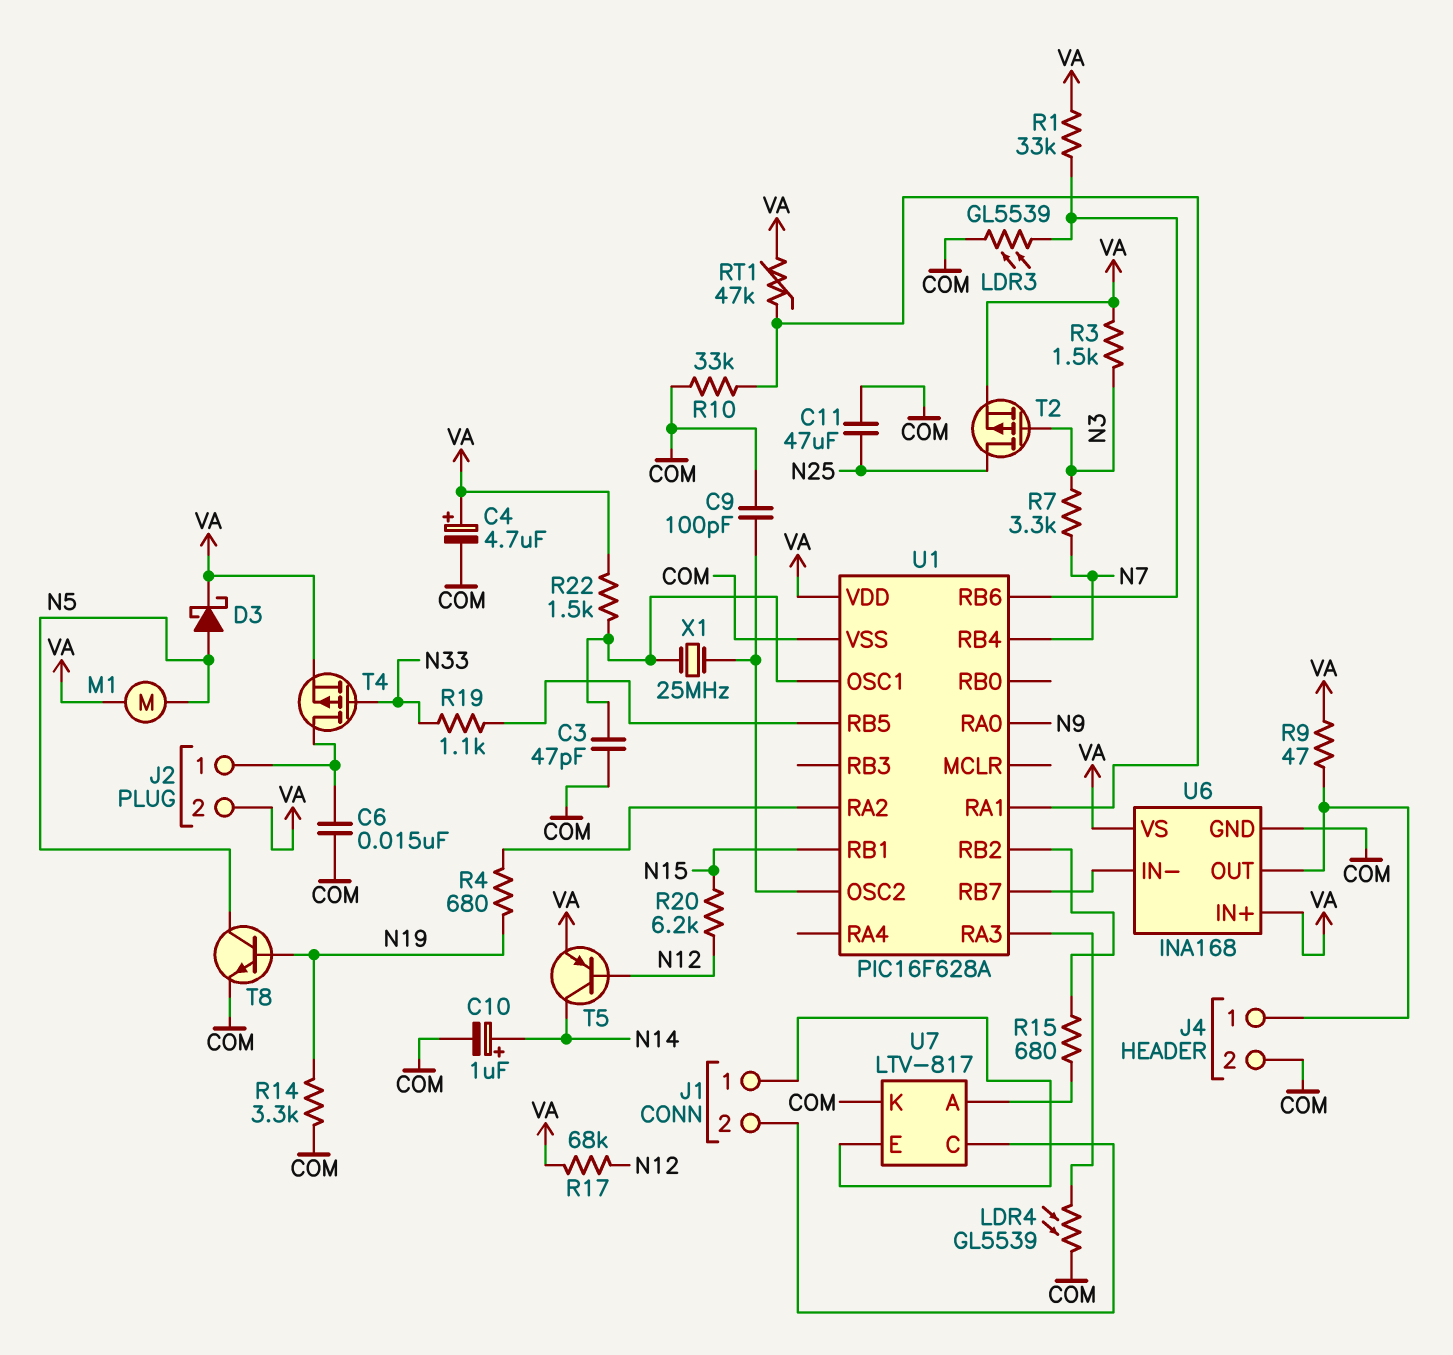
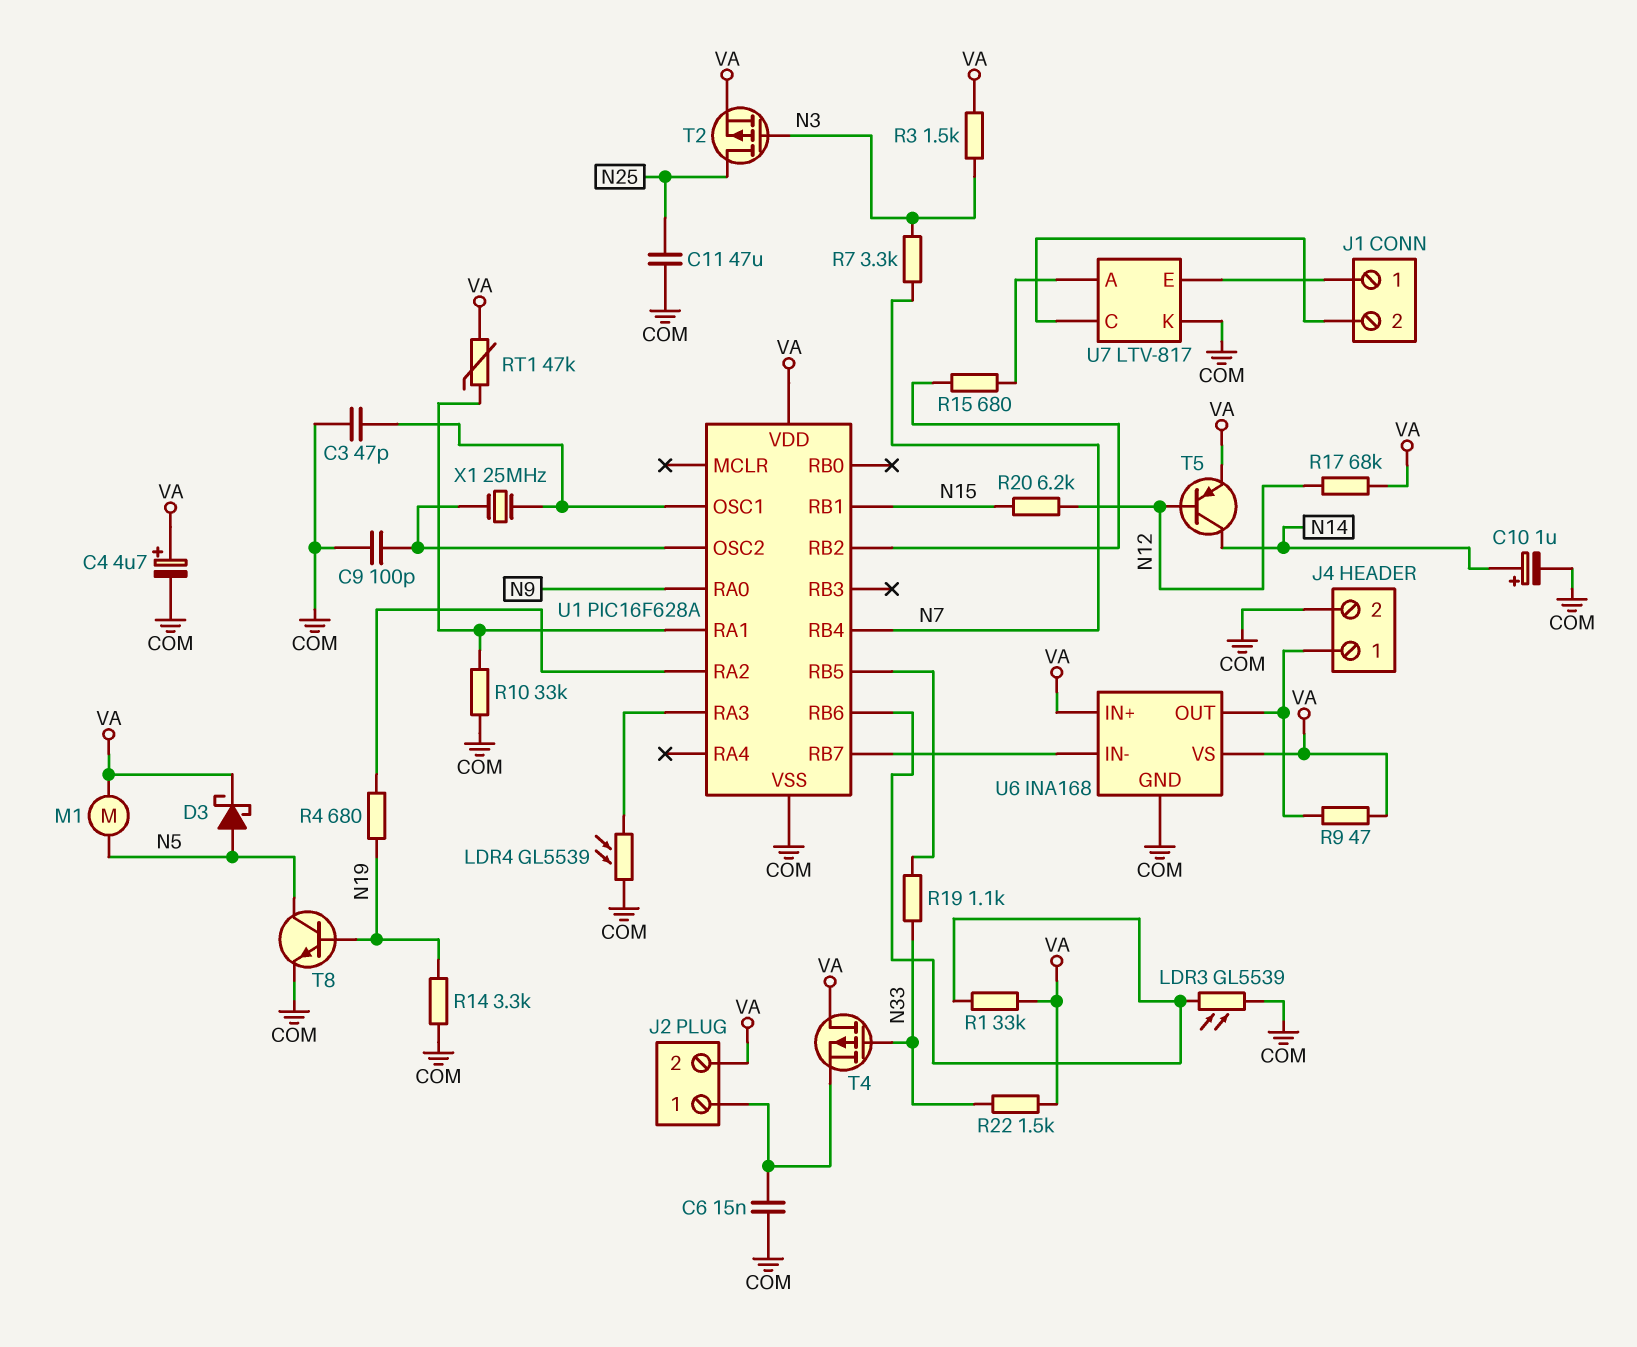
R22: 1.5k (U1/OSC1, VA) -> 1.5k (N33, VA)
T4: PMOS (G N33, D J2/1, S VA) -> PMOS (G N33, D VA, S J2/1)

